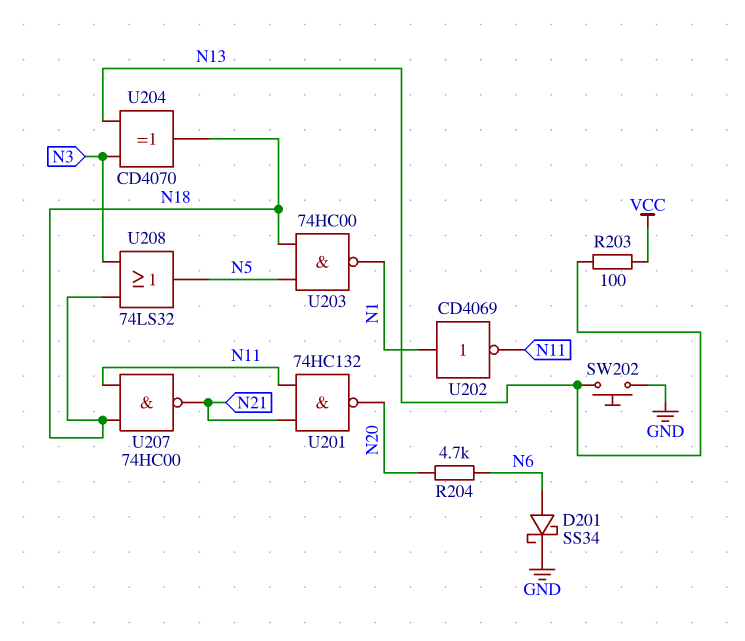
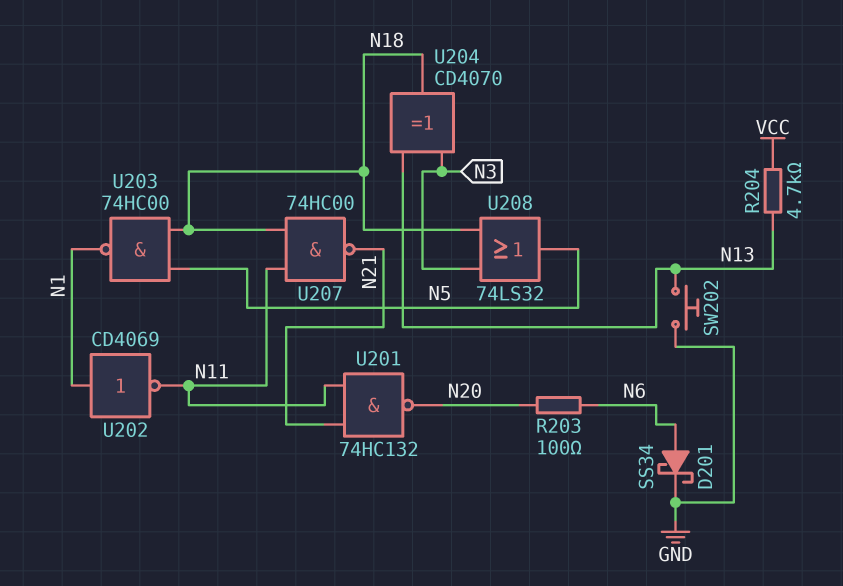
R203: 100 (N13, VCC) -> 100 (N6, N20)
R204: 4.7k (N6, N20) -> 4.7k (N13, VCC)

